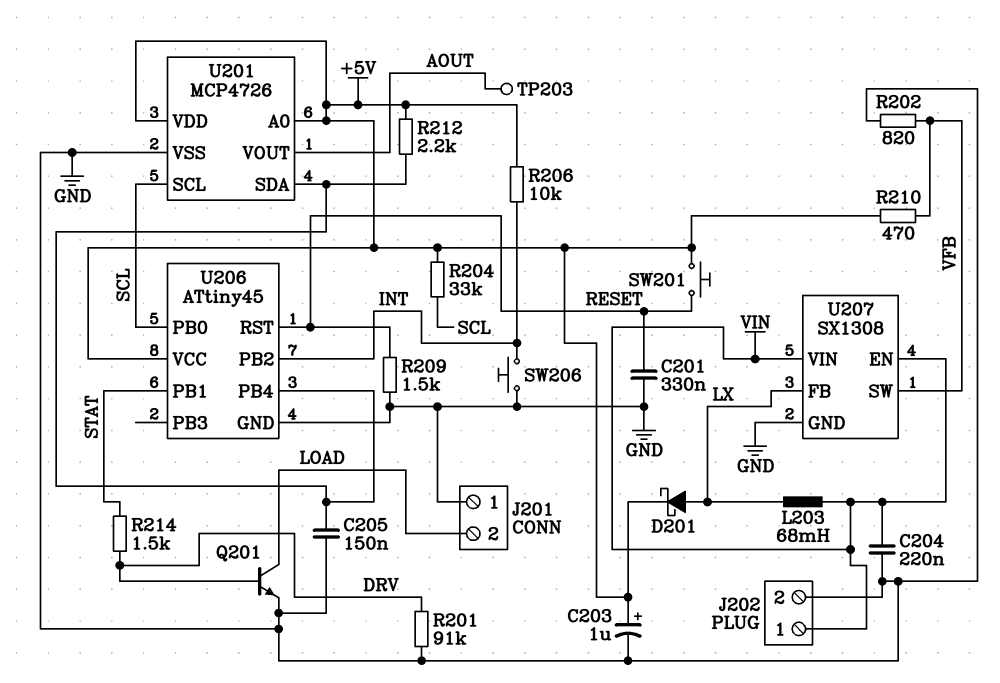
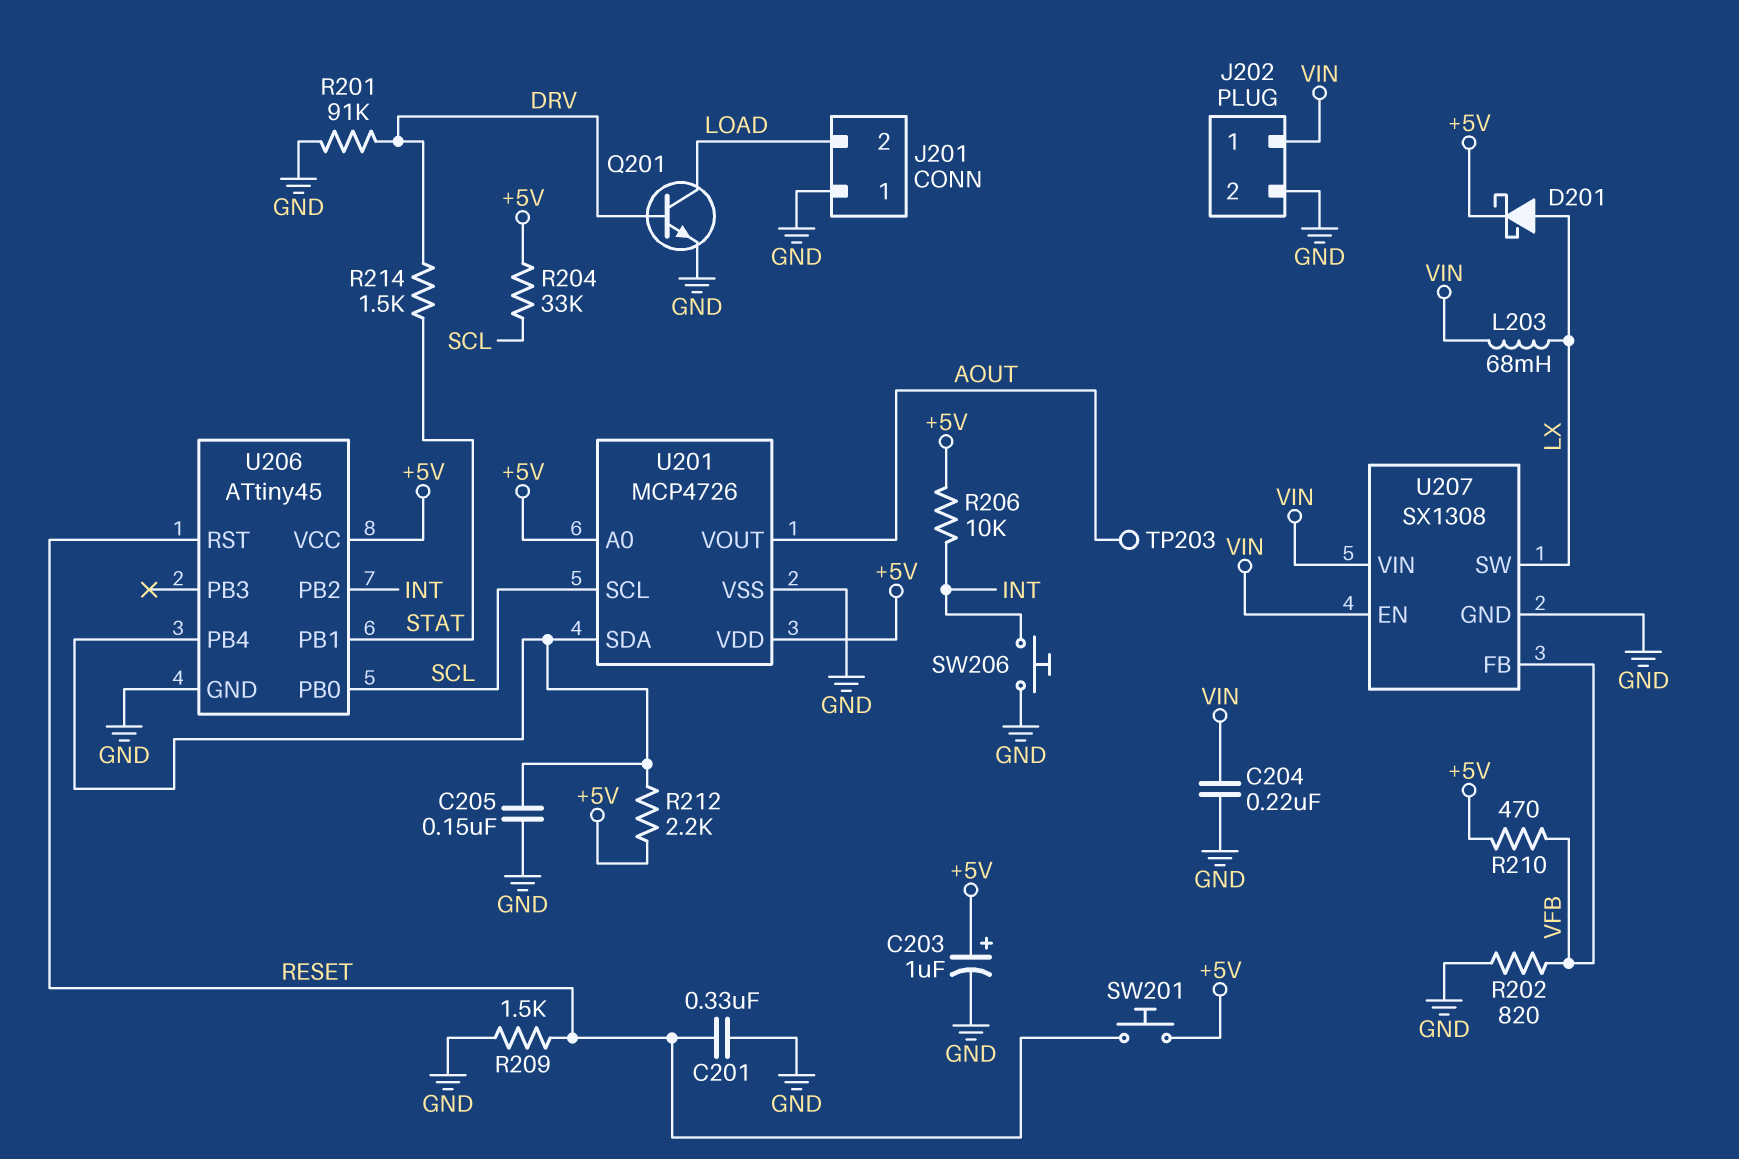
U207 pin FB: LX -> VFB
U207 pin SW: VFB -> LX

